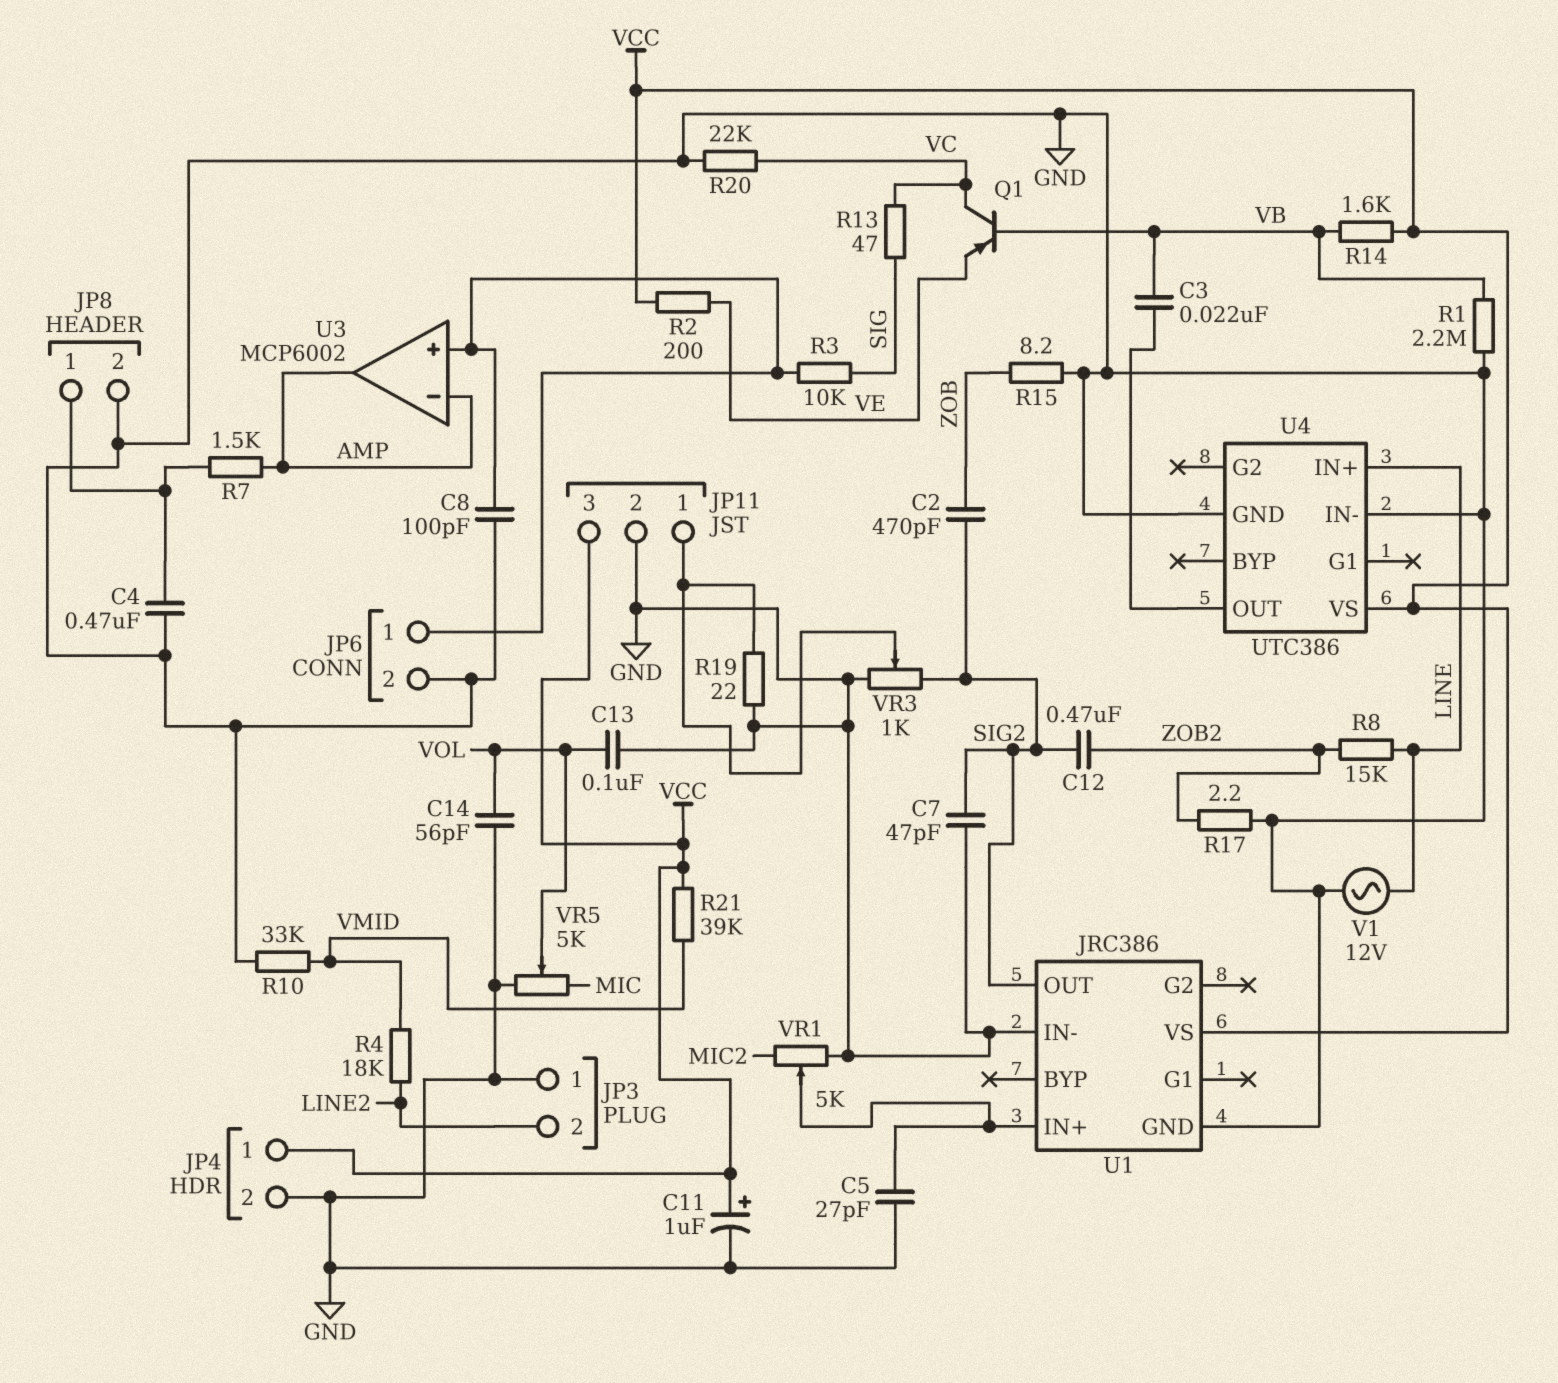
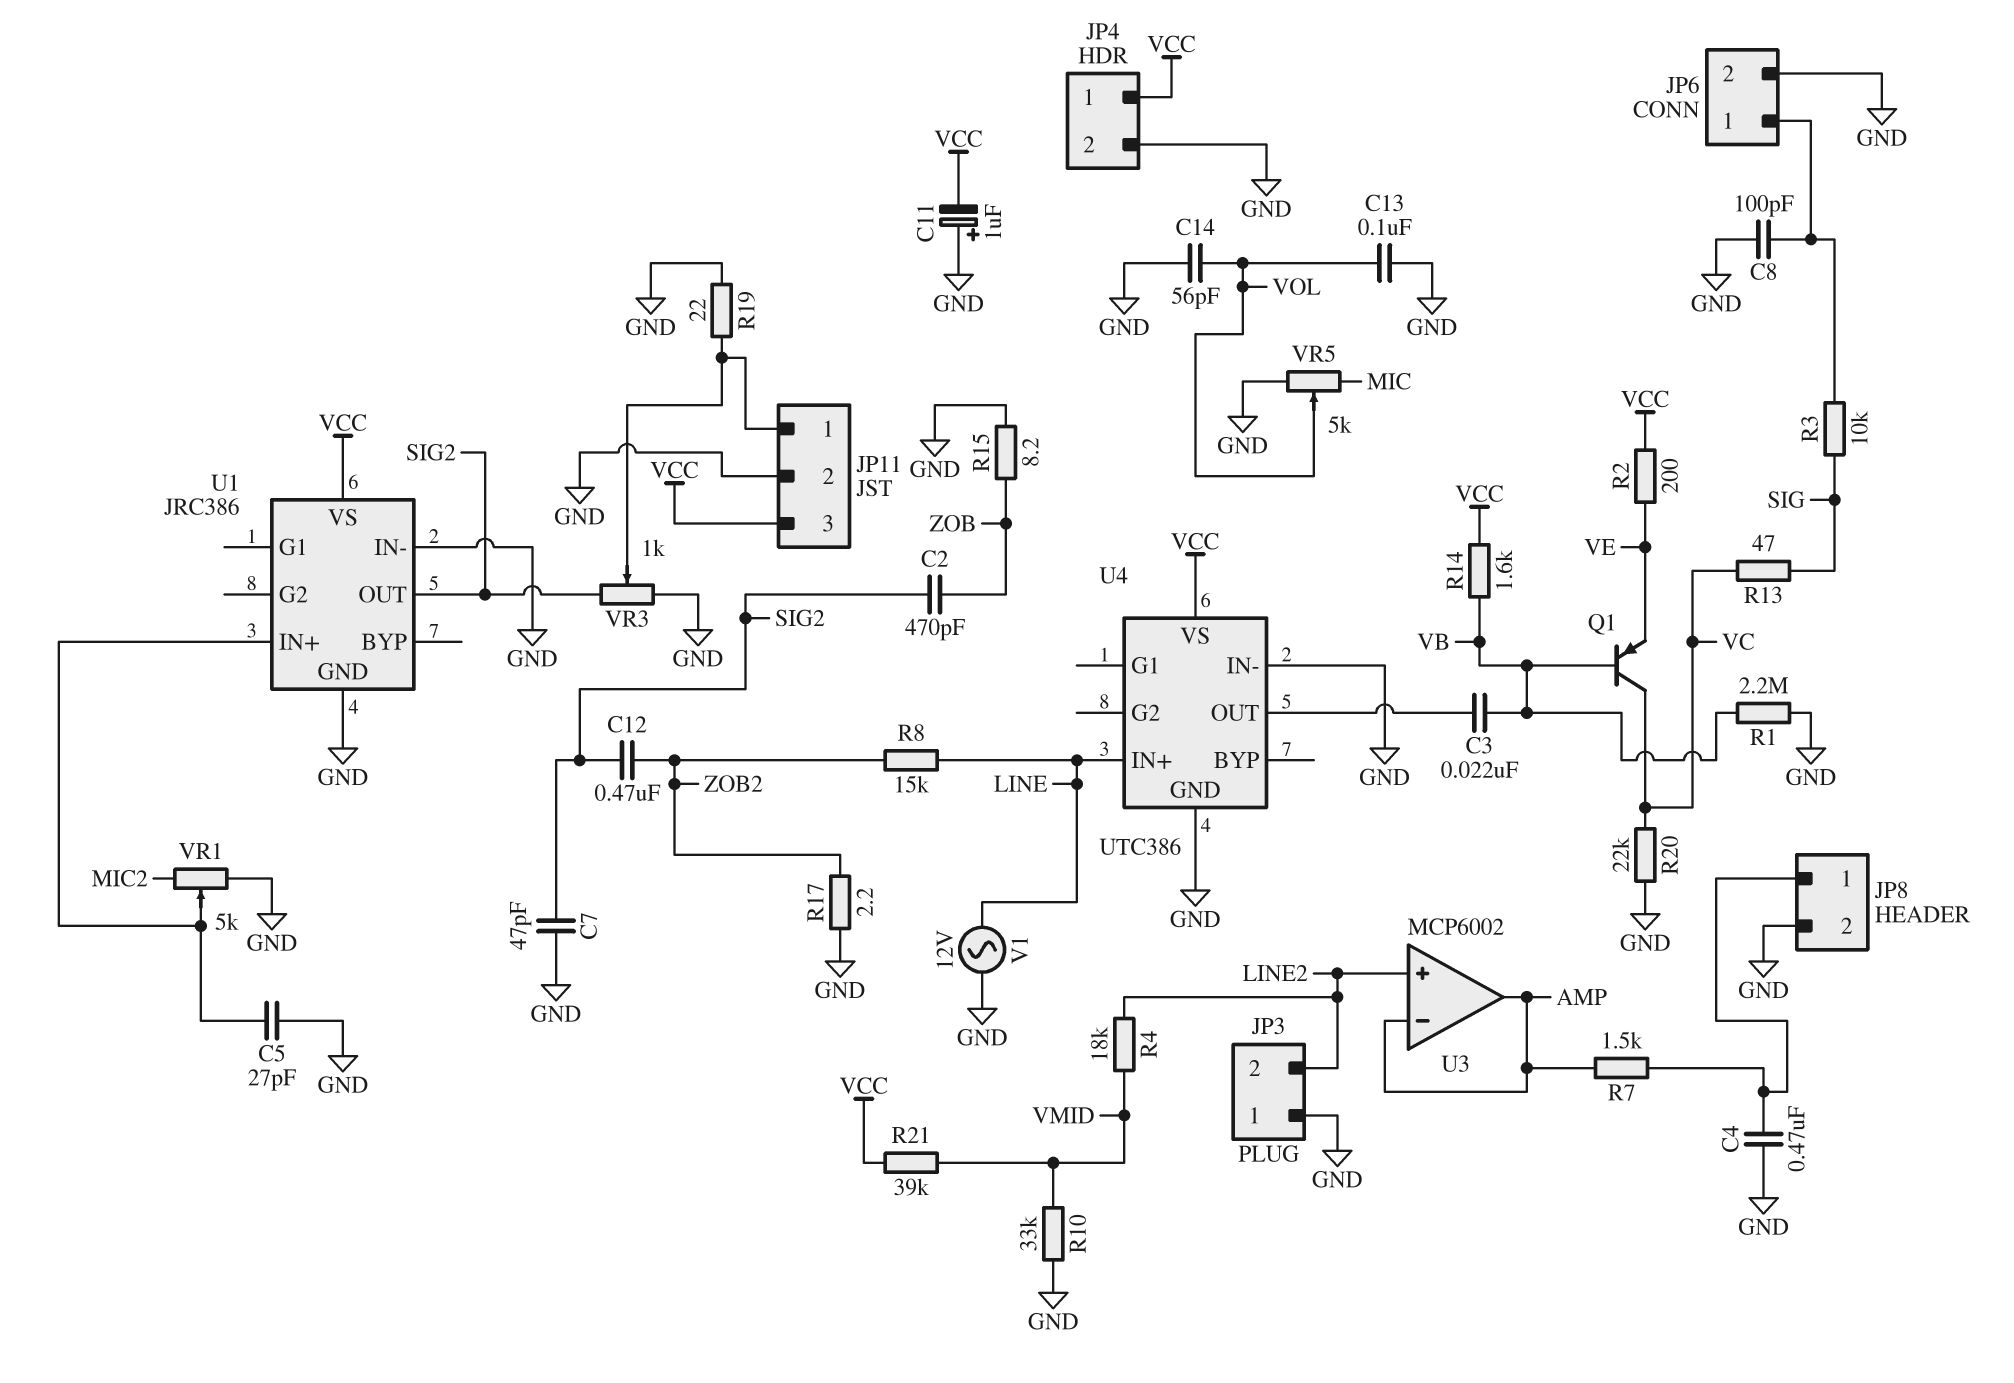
C11: 1uF (plus VCC, minus GND) -> 1uF (plus GND, minus VCC)
U3 pin in+: JP6/1 -> LINE2

